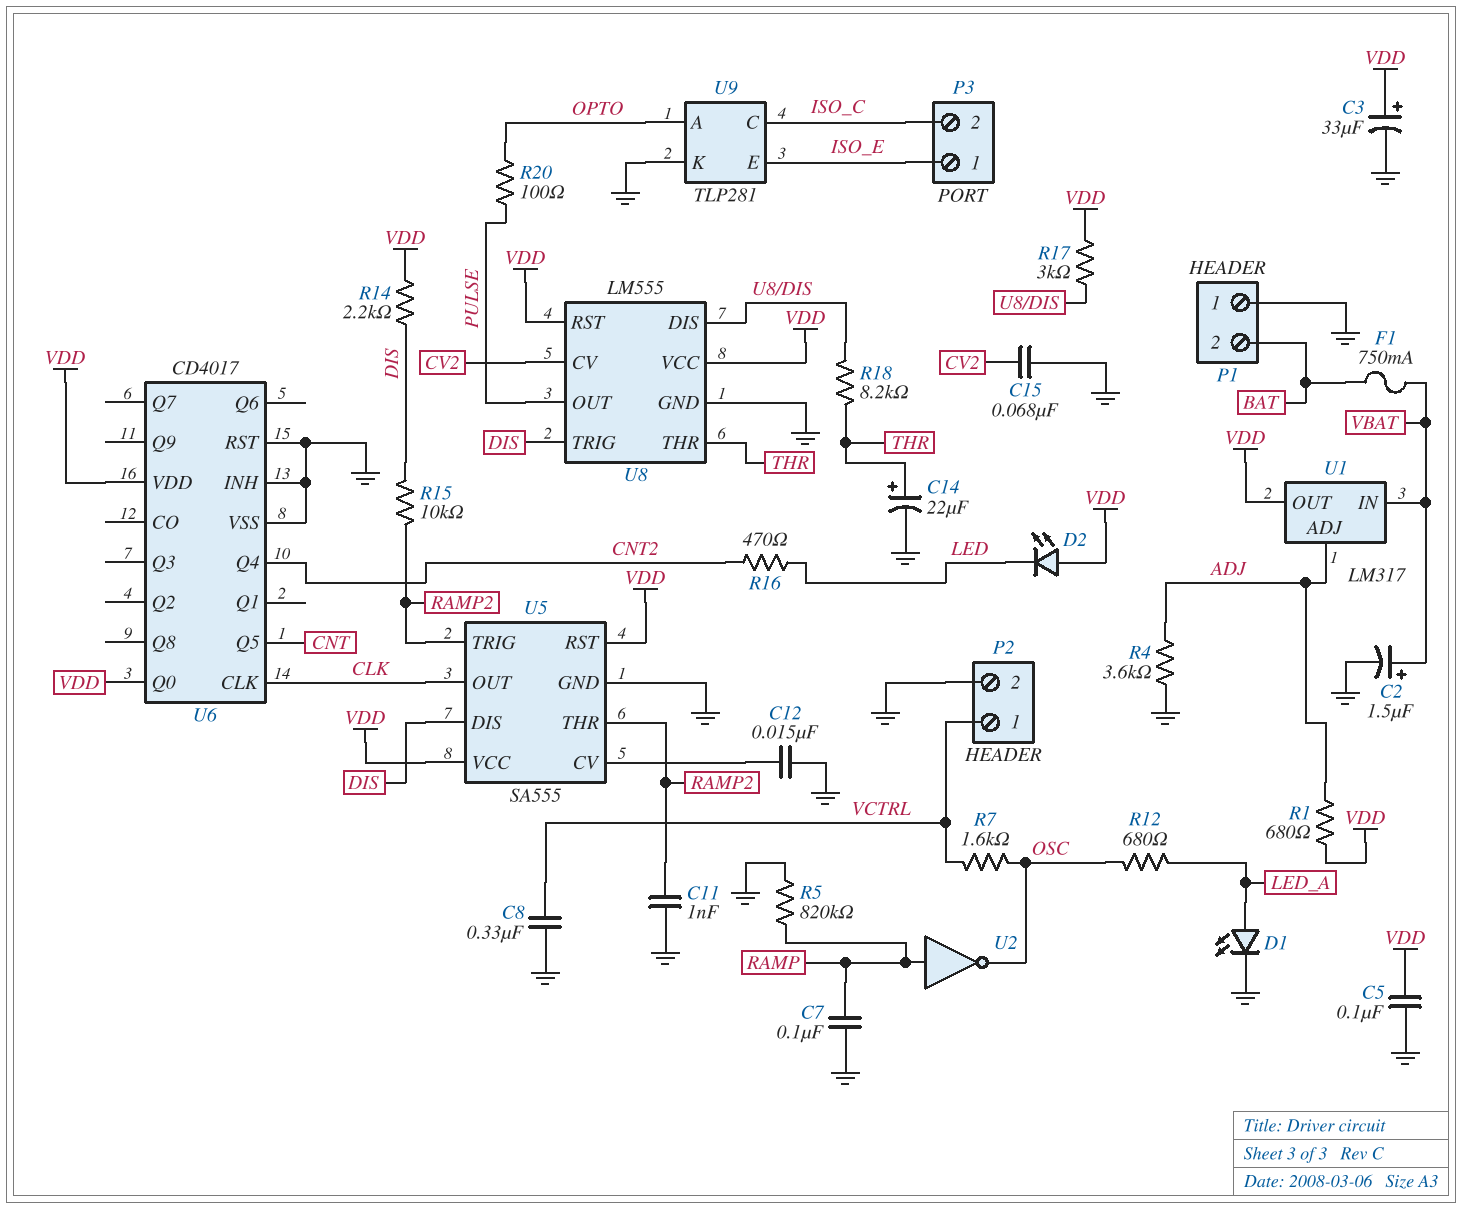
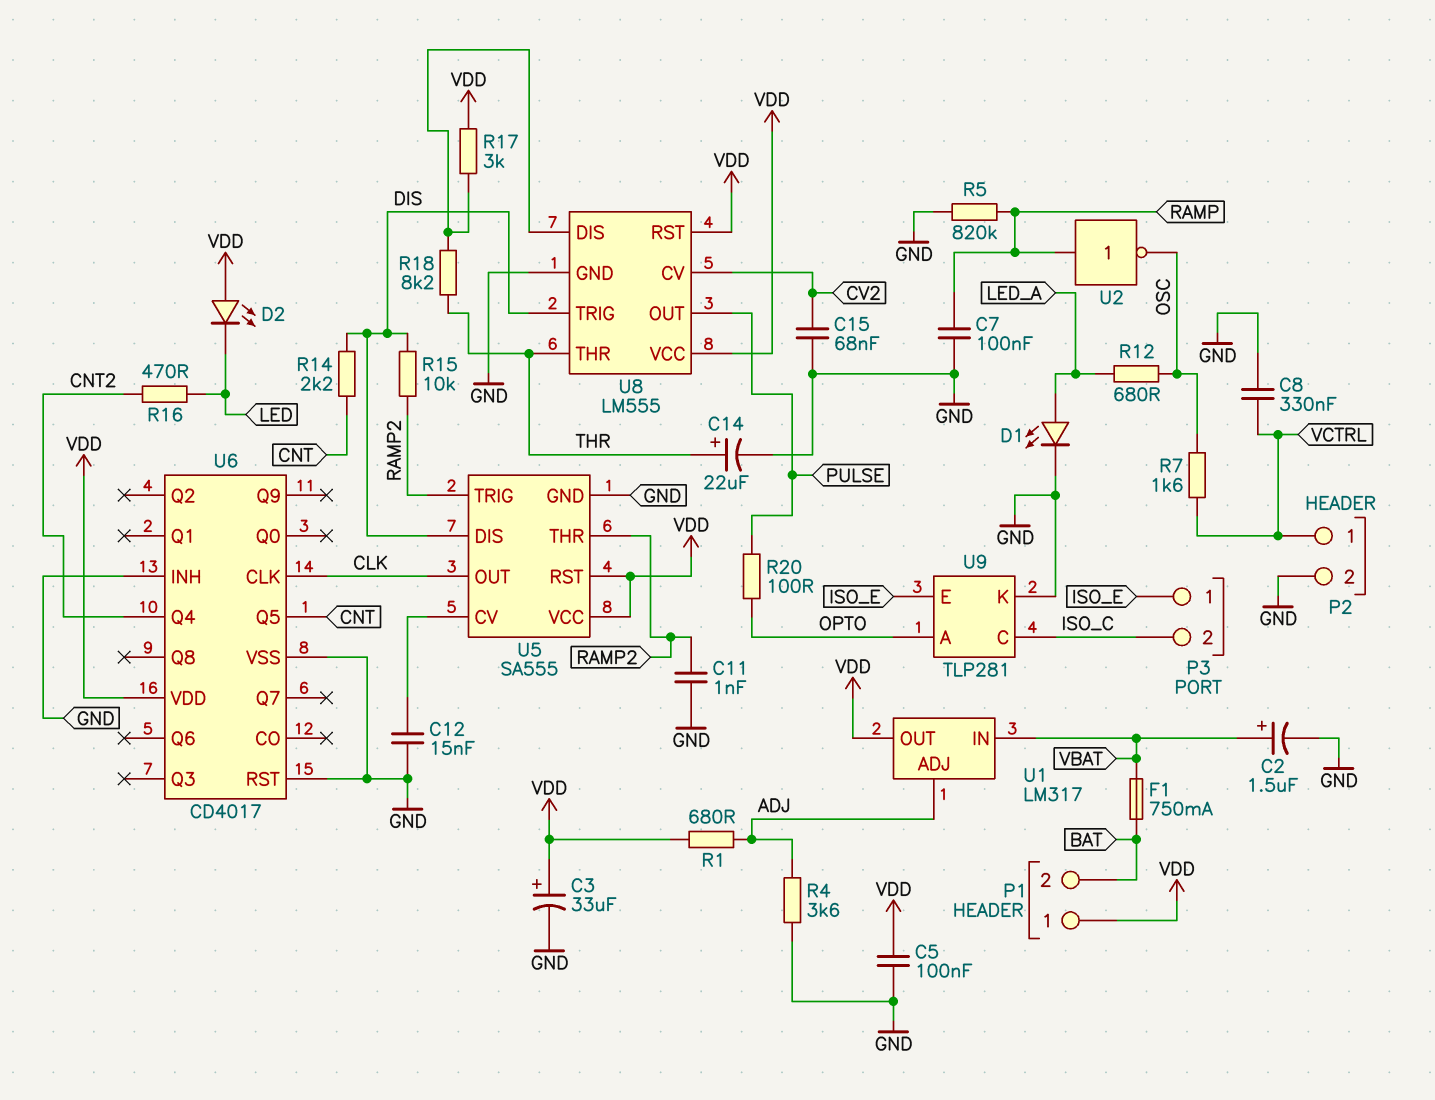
P1 pin 1: GND -> VDD
R14: 2.2k (DIS, VDD) -> 2.2k (CNT, DIS)
U6 pin Q0: VDD -> none

